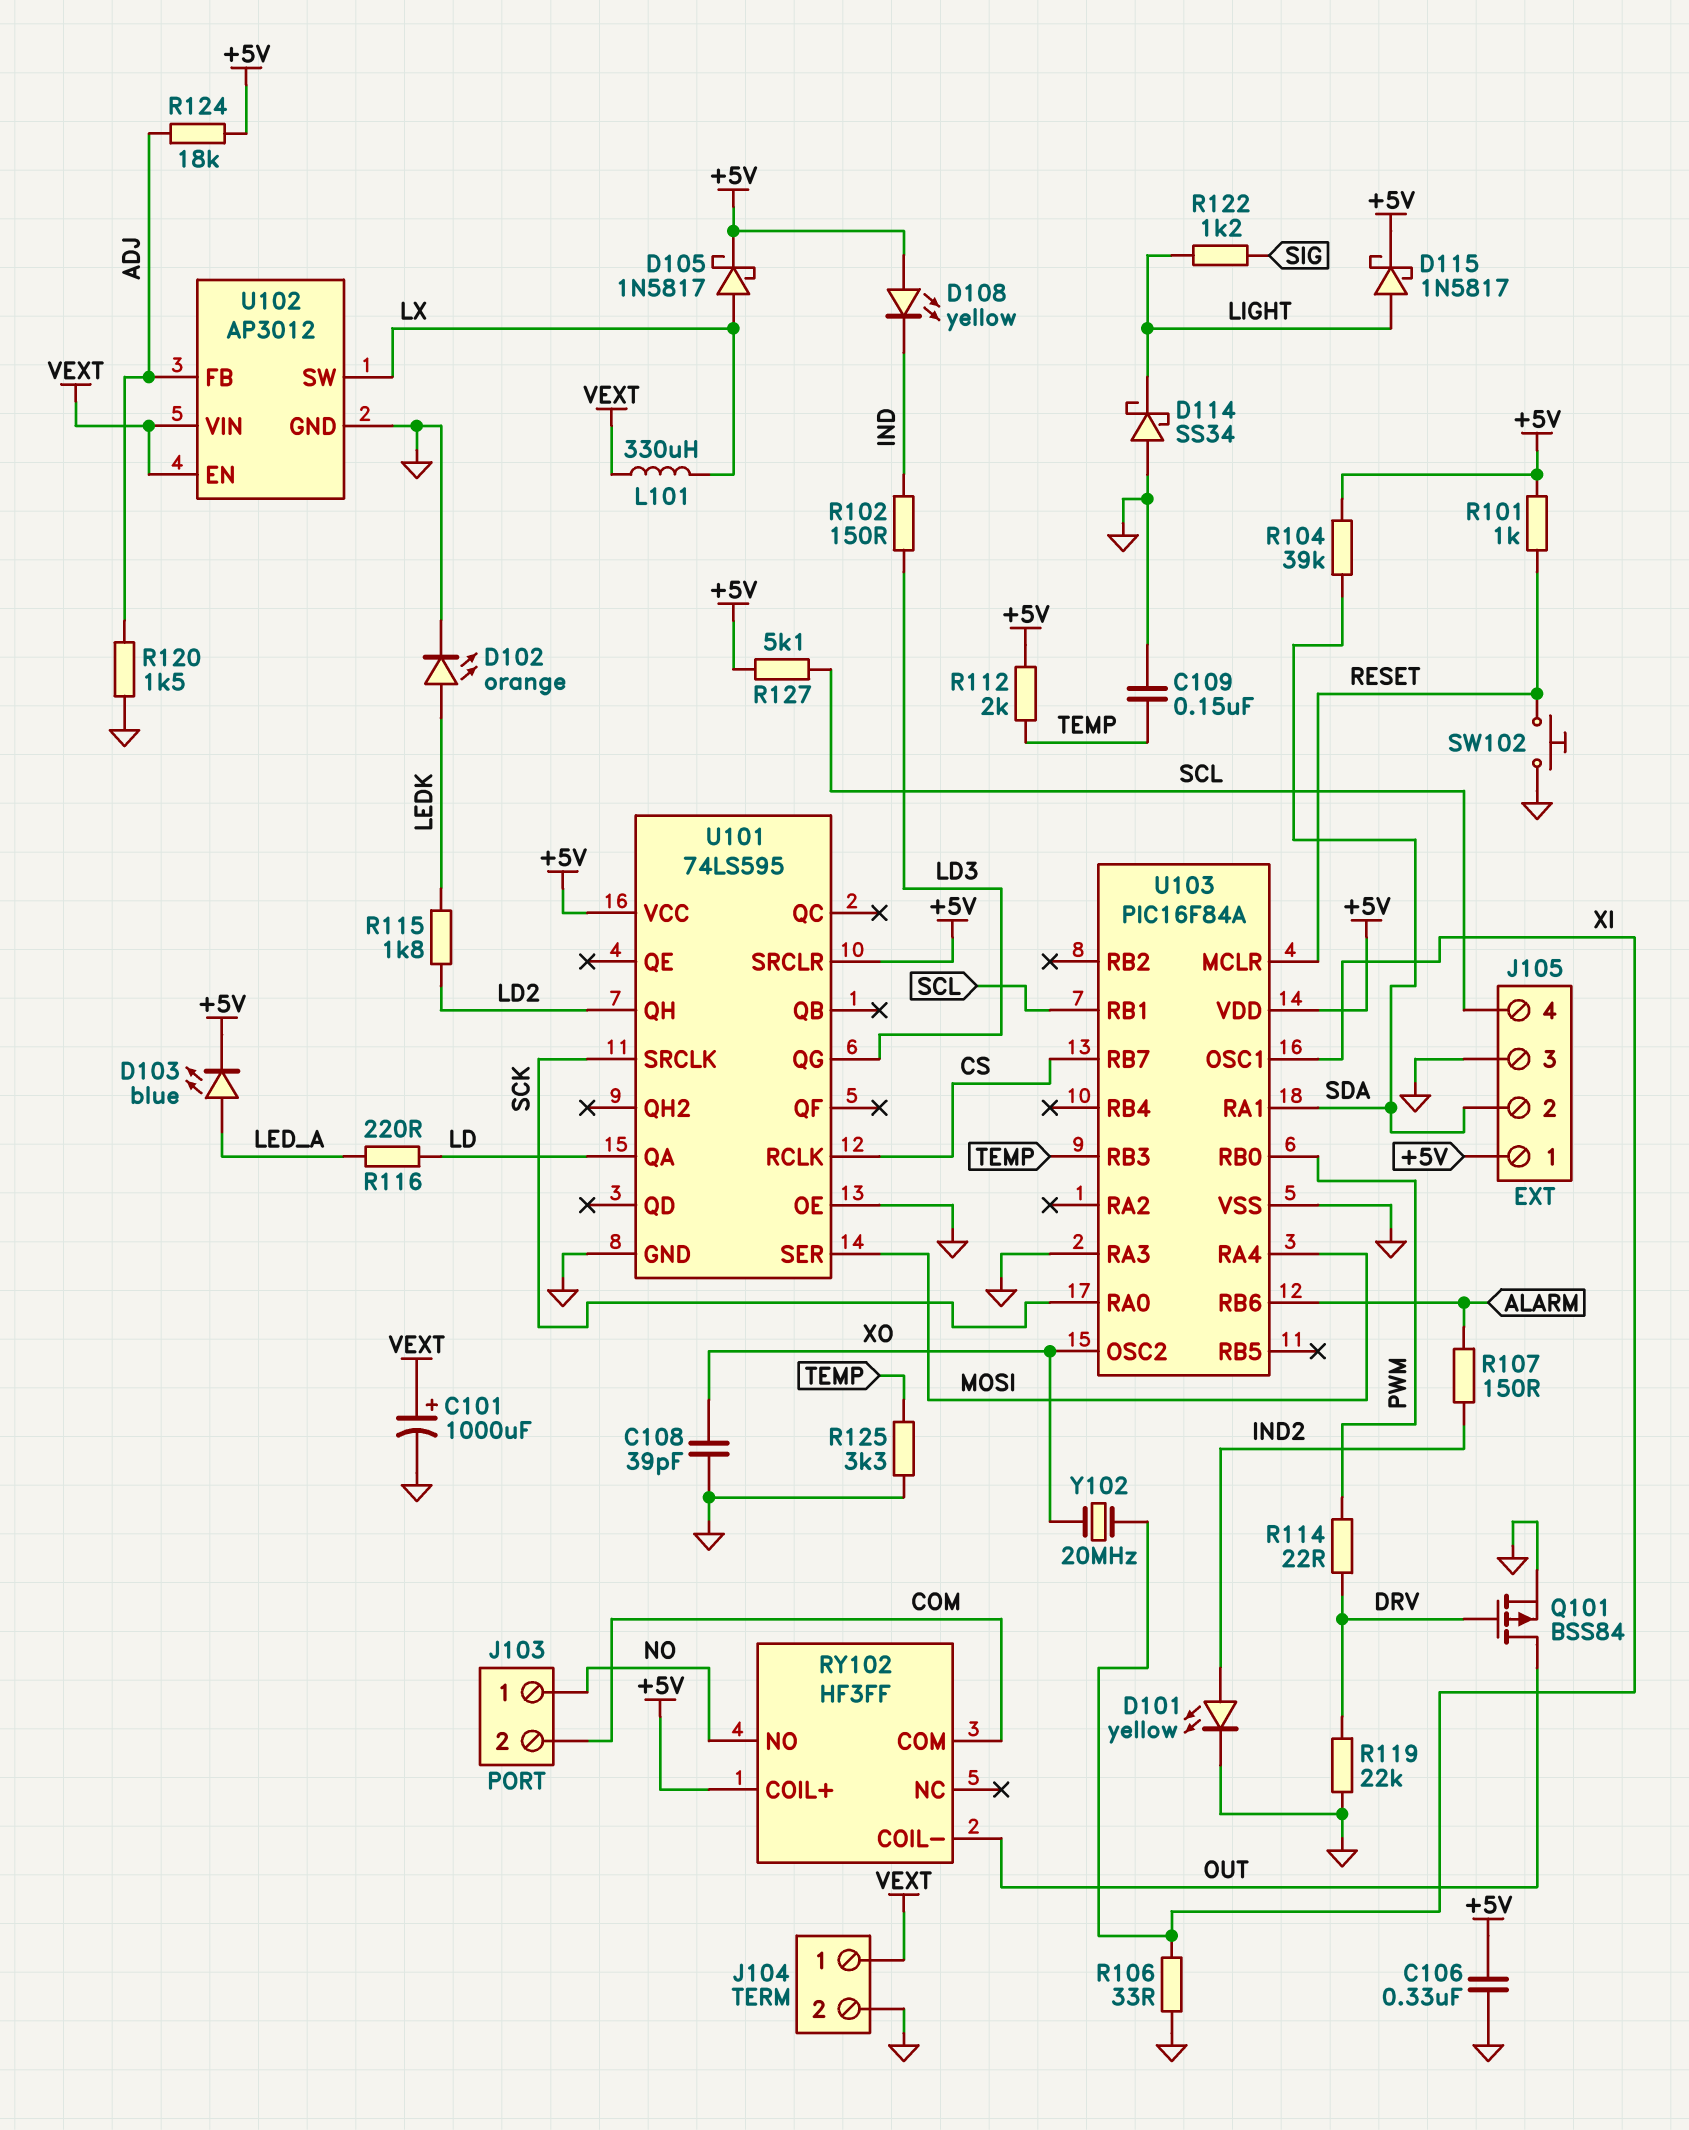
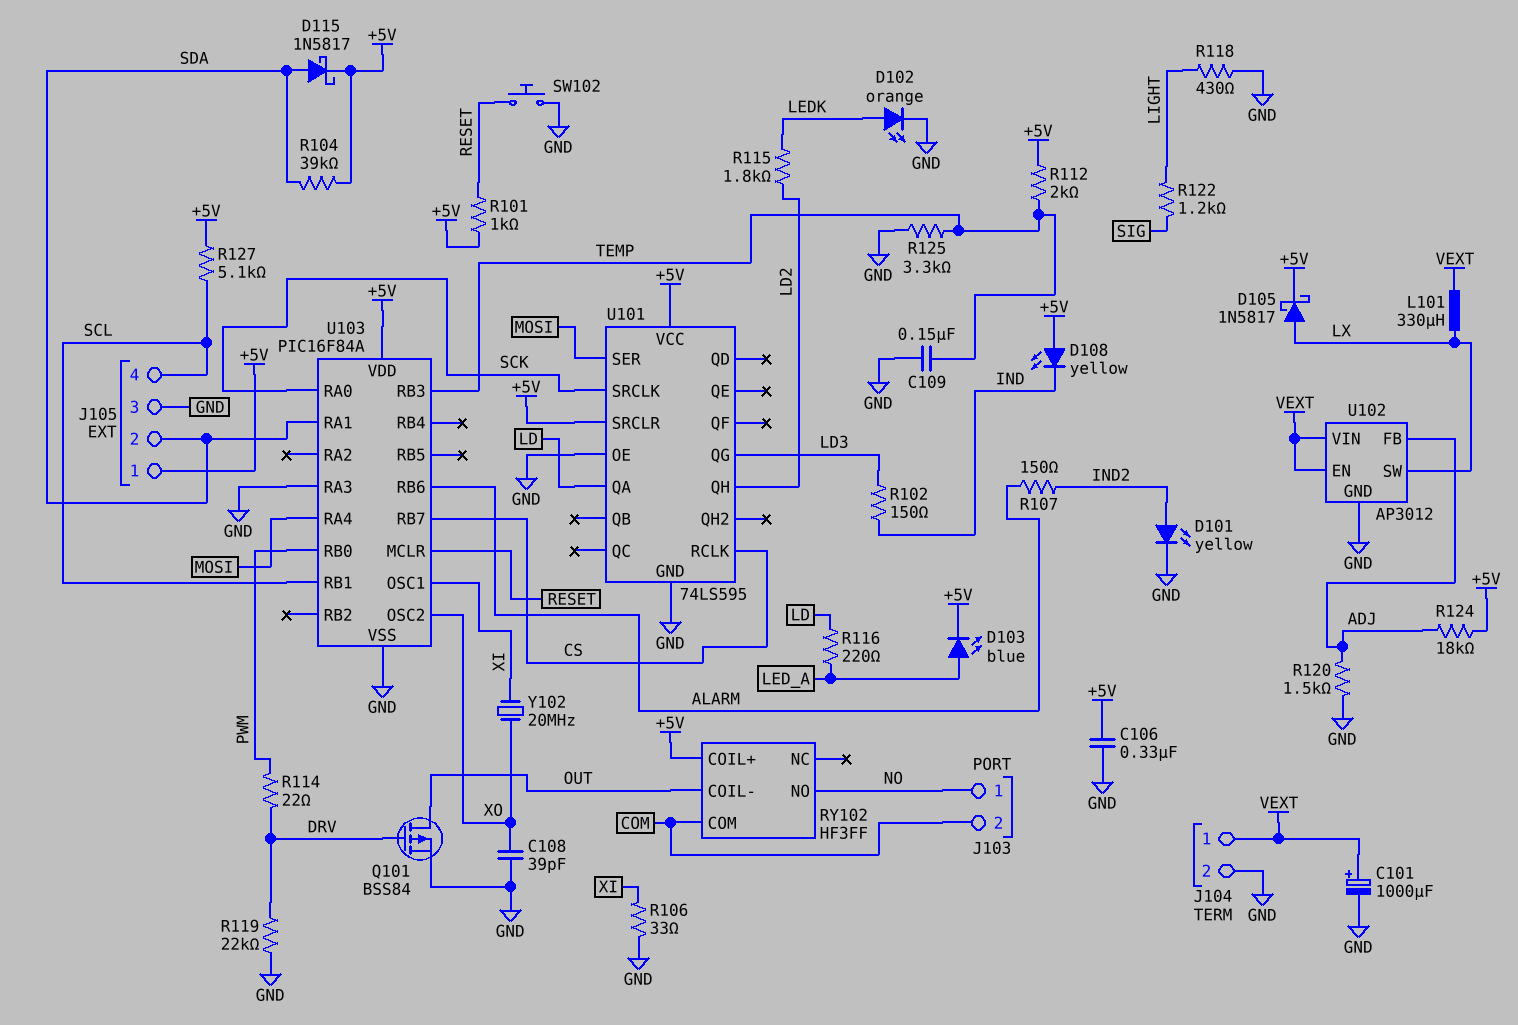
D114: schottky SS34 (A GND, K LIGHT) -> none
D115: schottky 1N5817 (A LIGHT, K +5V) -> schottky 1N5817 (A SDA, K +5V)
R118: none -> 430 (GND, LIGHT)

